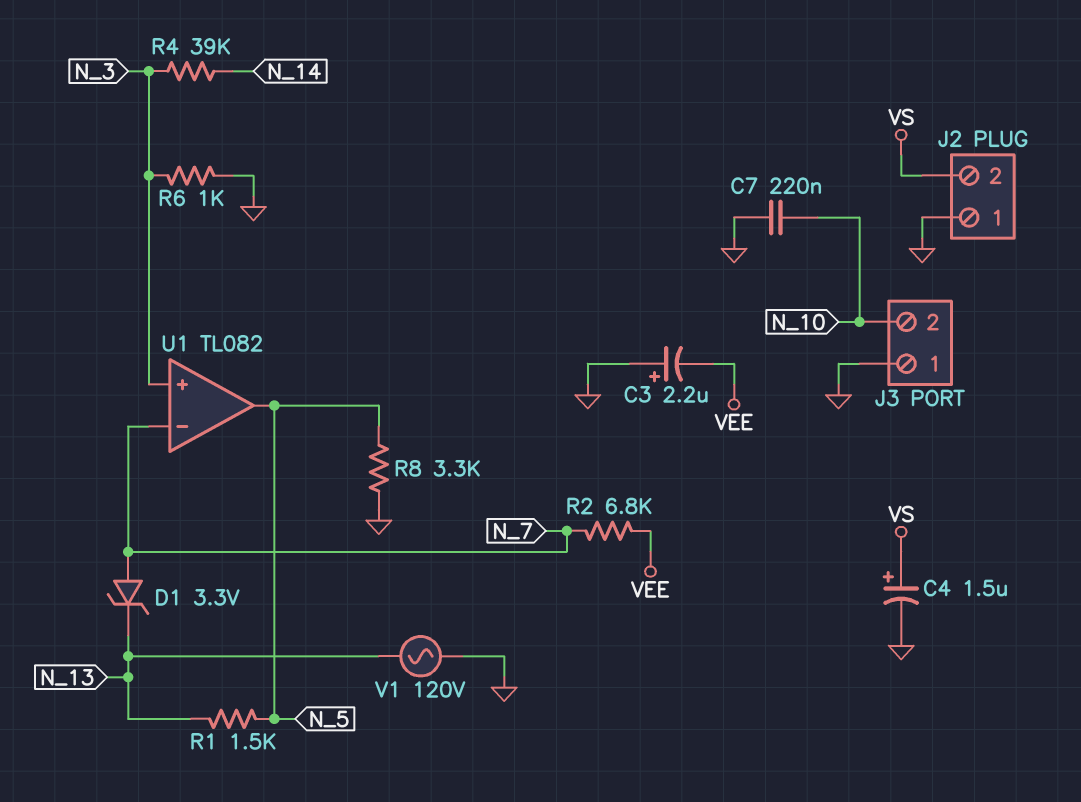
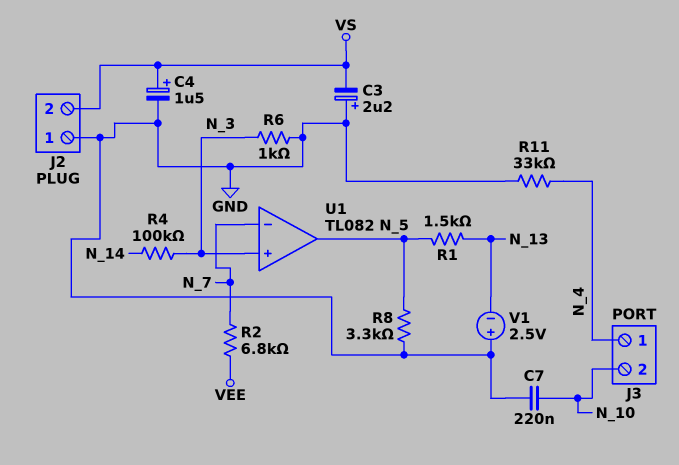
C3: 2.2uF (plus GND, minus VEE) -> 2.2uF (plus GND, minus VS)
D1: zener 3.3V (A N_7, K N_13) -> none
J3 pin 1: GND -> N_4
R4: 39k (N_3, N_14) -> 100k (N_3, N_14)
R11: none -> 33k (GND, N_4)
V1: AC 120V (GND, N_13) -> 2.5V (plus GND, minus N_13)

